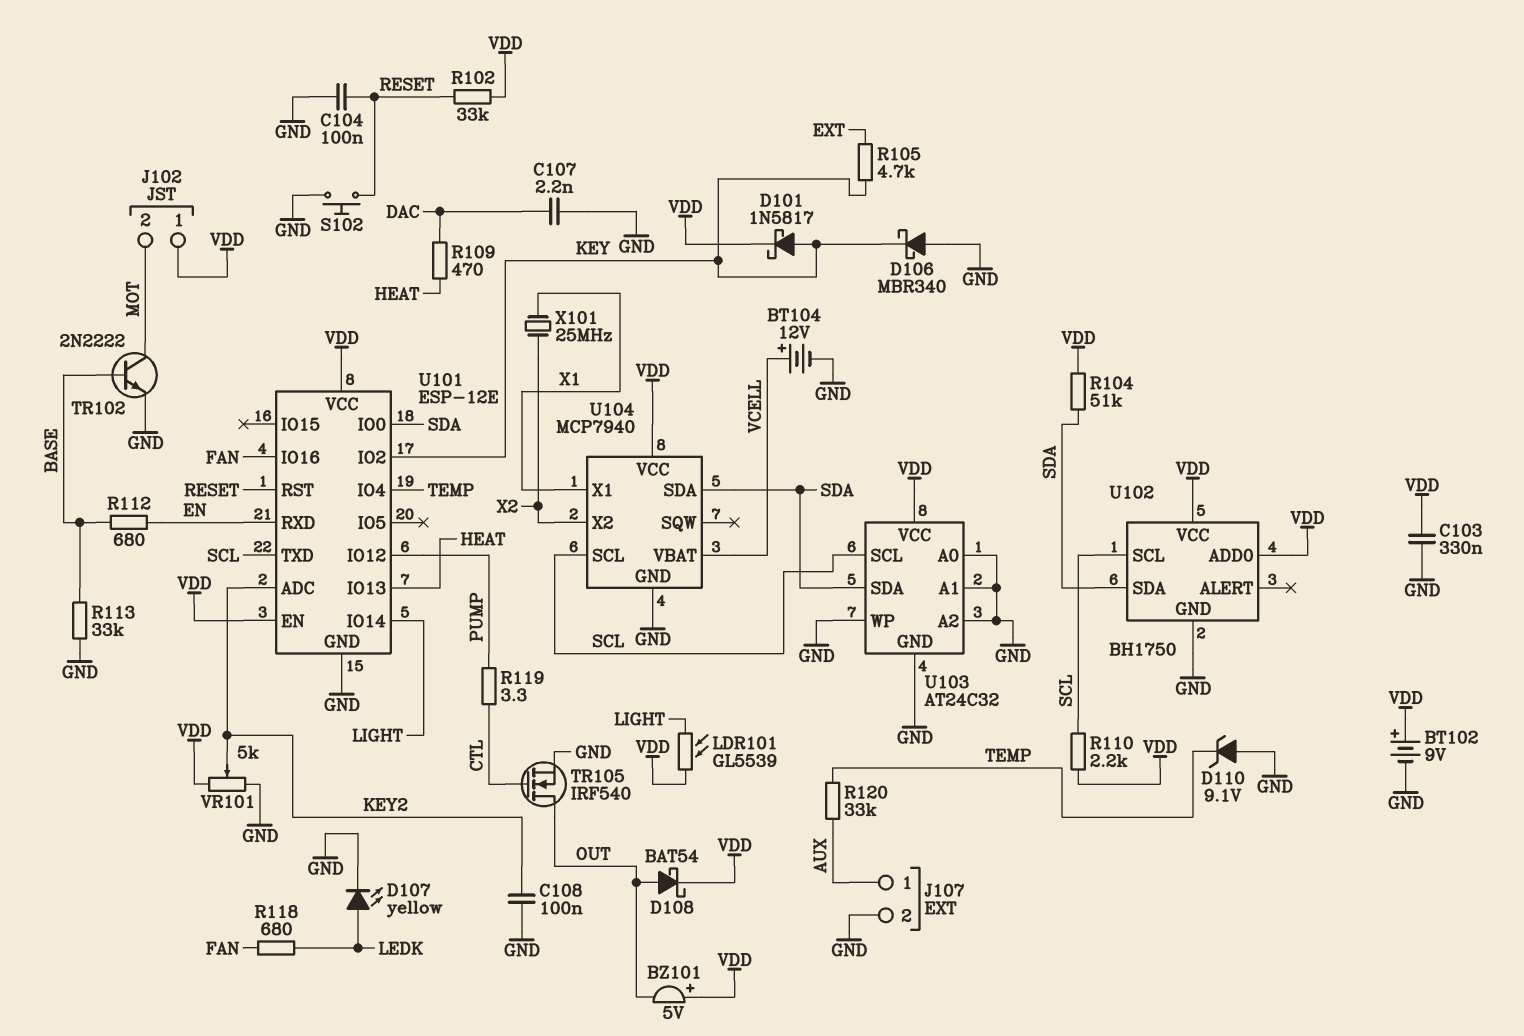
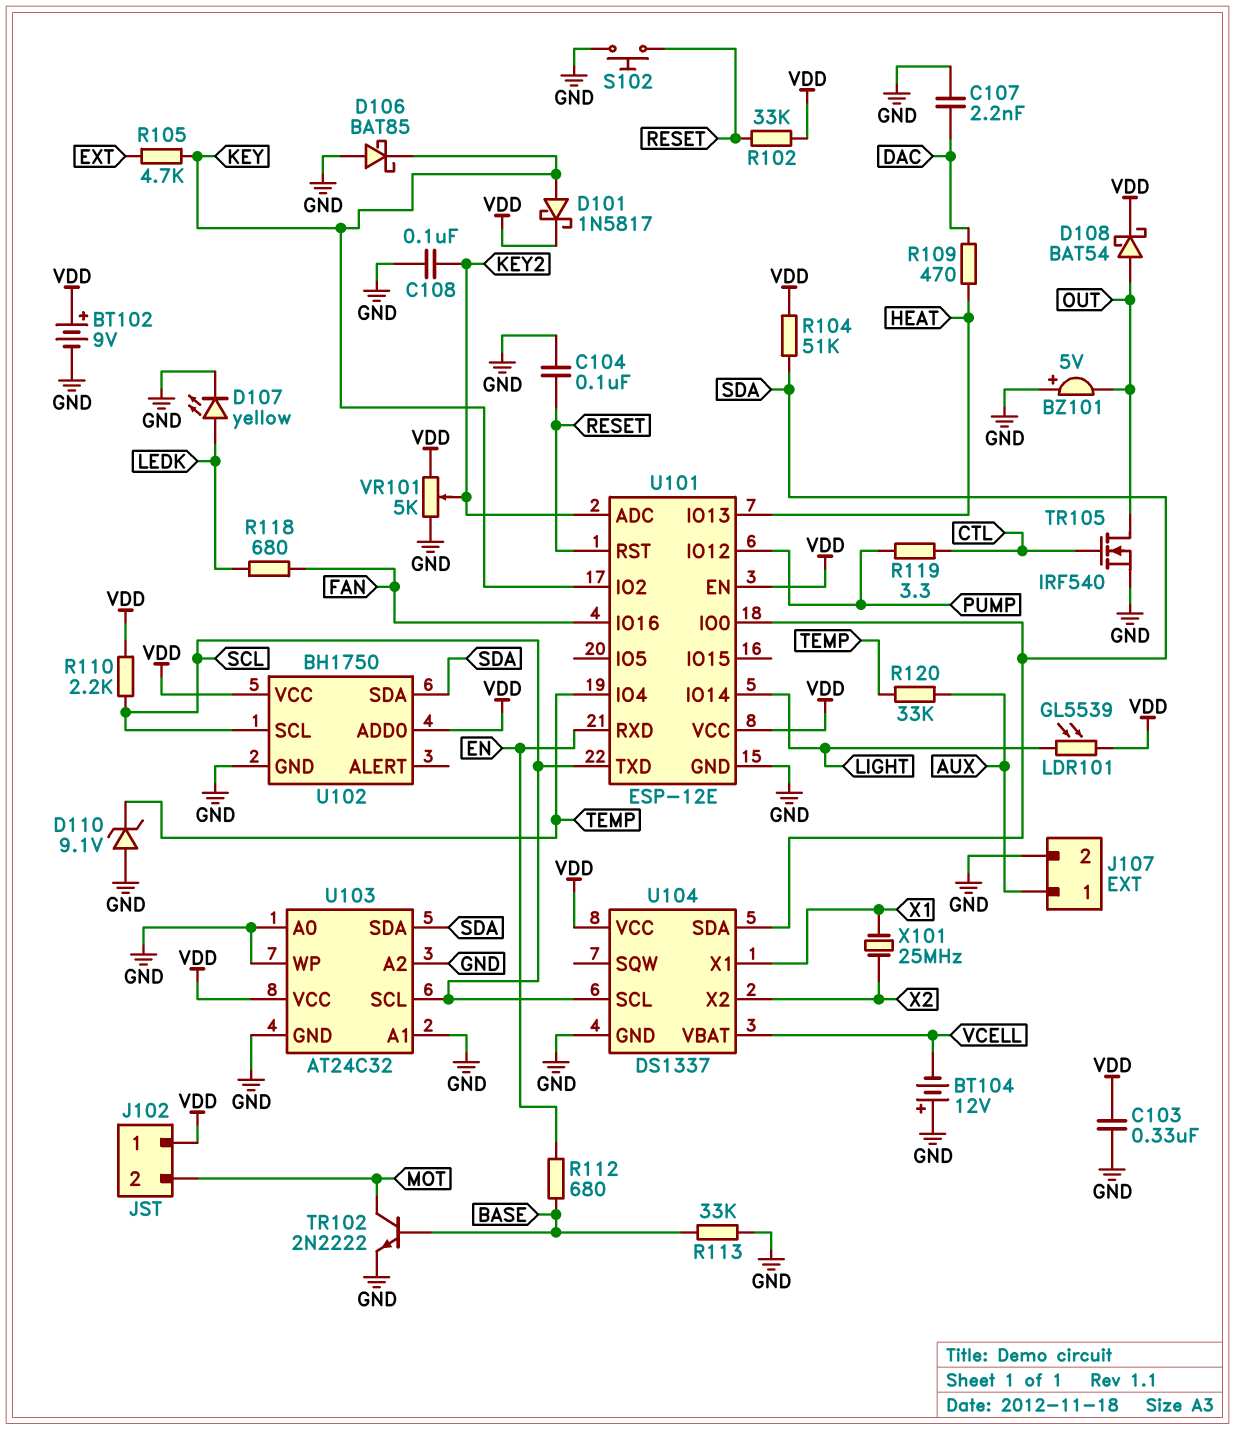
BT104: 12V (plus VCELL, minus GND) -> 12V (plus GND, minus VCELL)
BZ101: buzzer 5V (plus VDD, minus OUT) -> buzzer 5V (plus GND, minus OUT)
D106: schottky MBR340 (A GND, K KEY) -> schottky BAT85 (A GND, K KEY)
U104: MCP7940 -> DS1337

